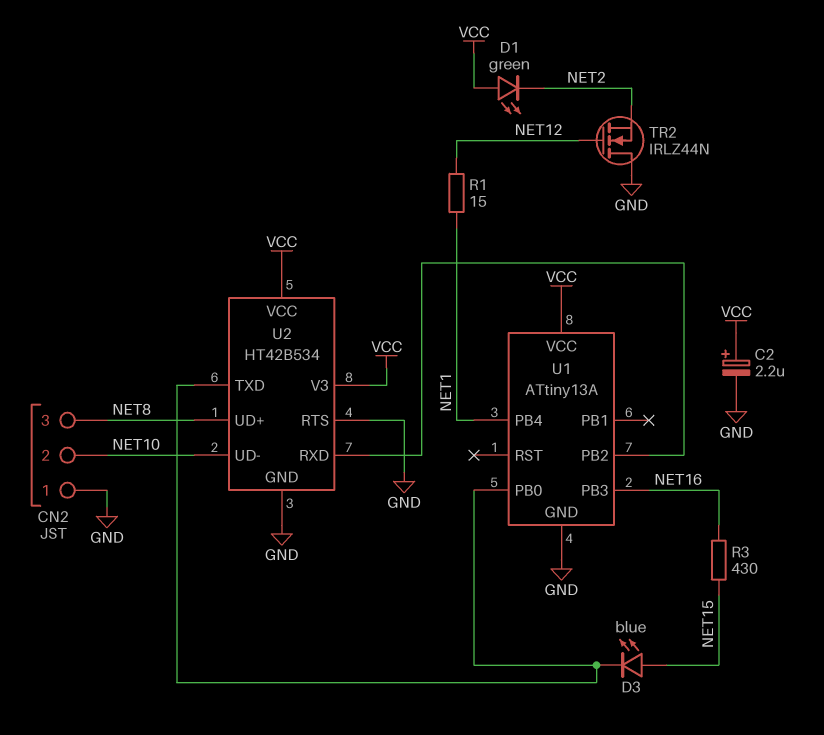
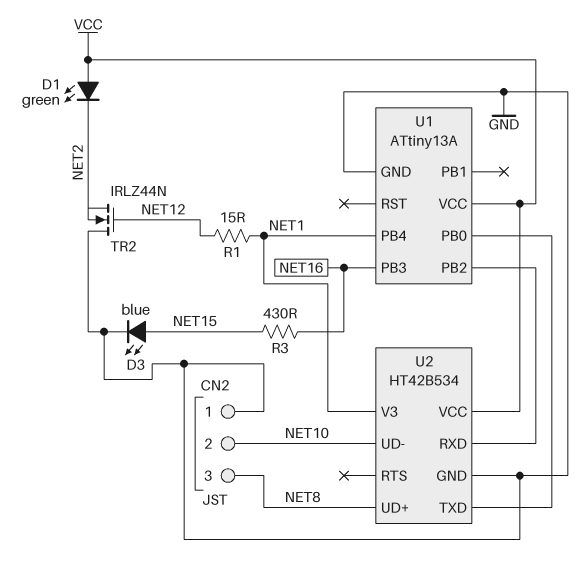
C2: 2.2uF (plus VCC, minus GND) -> none
D3: LED blue (A NET15, K U1/PB0) -> LED blue (A NET15, K GND)
U2 pin RTS: GND -> none
U2 pin V3: VCC -> NET1

